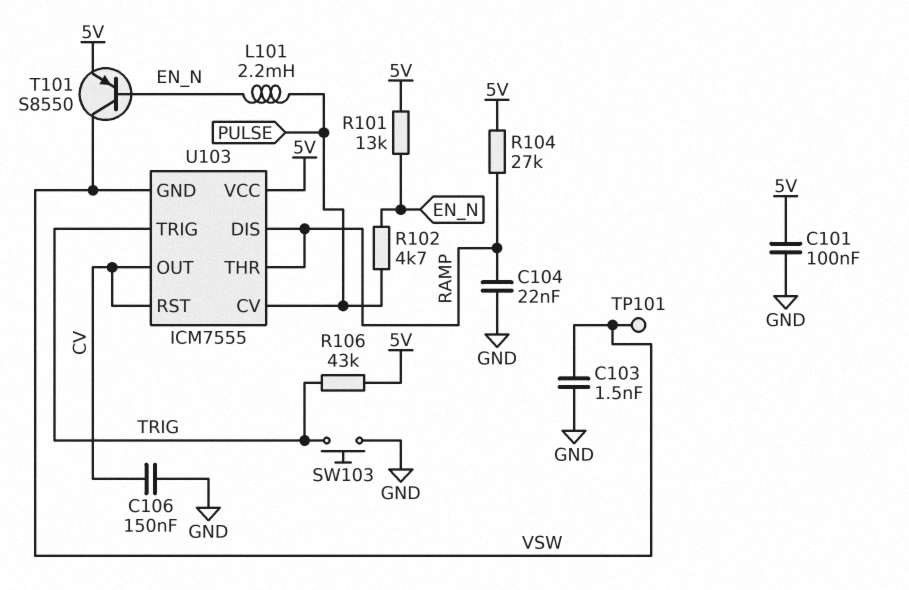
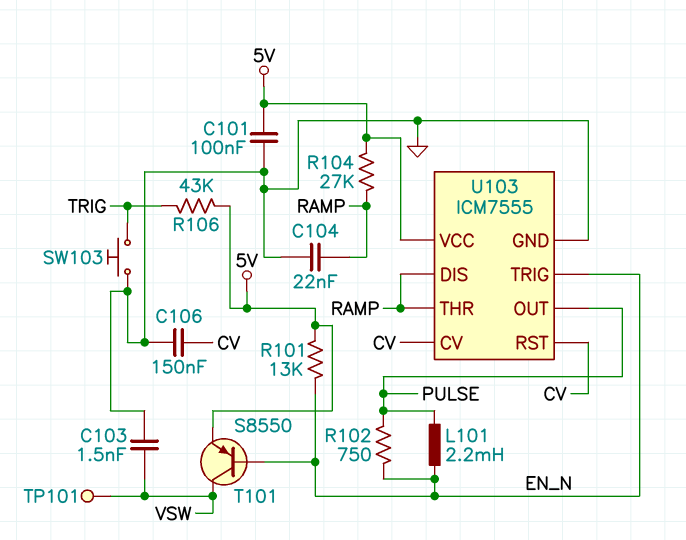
R102: 4.7k (EN_N, PULSE) -> 750 (EN_N, PULSE)
U103 pin CV: PULSE -> CV
U103 pin GND: VSW -> GND
U103 pin OUT: CV -> PULSE
U103 pin TRIG: TRIG -> EN_N

